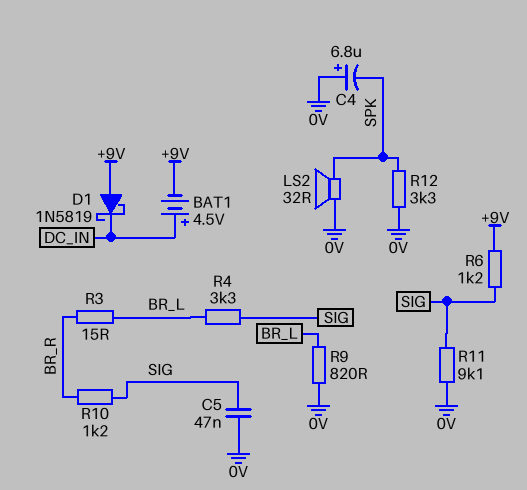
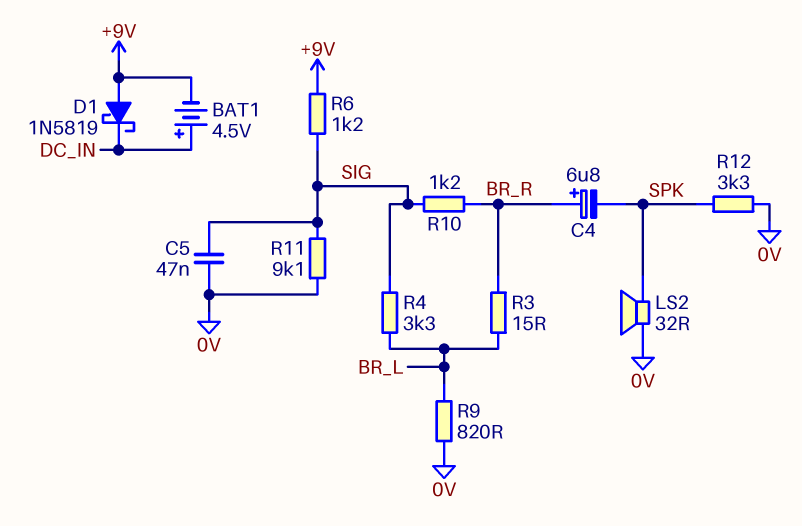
C4: 6.8uF (plus 0V, minus SPK) -> 6.8uF (plus BR_R, minus SPK)

